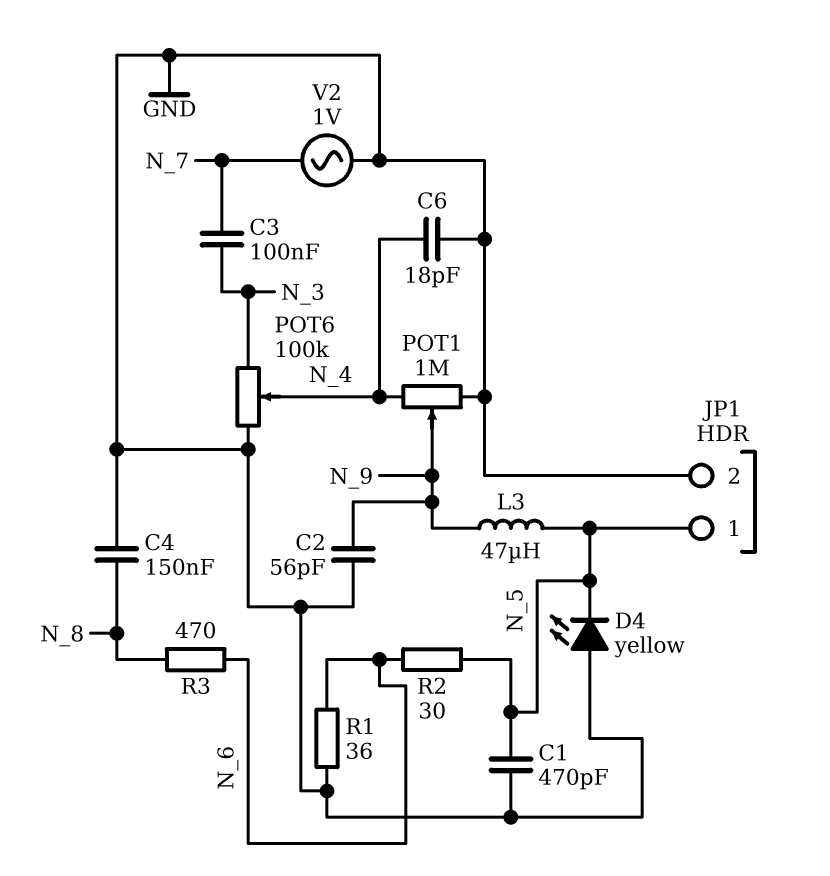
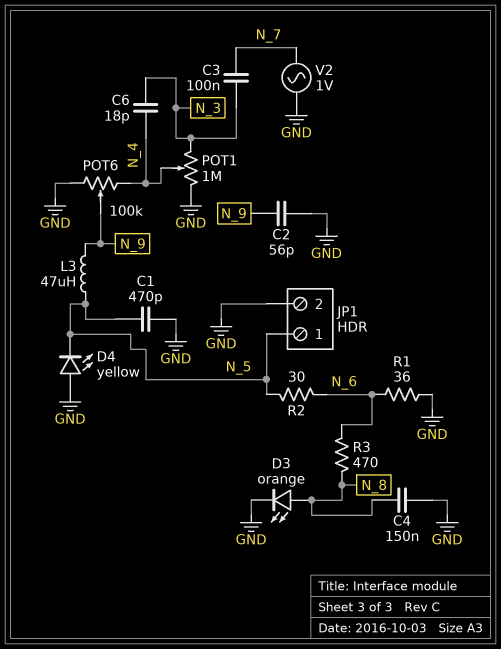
C6: 18pF (GND, N_4) -> 18pF (N_3, N_4)
D3: none -> LED orange (A N_8, K GND)
POT1: 1M (GND, N_4, wiper N_9) -> 1M (GND, N_3, wiper N_4)
POT6: 100k (GND, N_3, wiper N_4) -> 100k (GND, N_4, wiper N_9)

